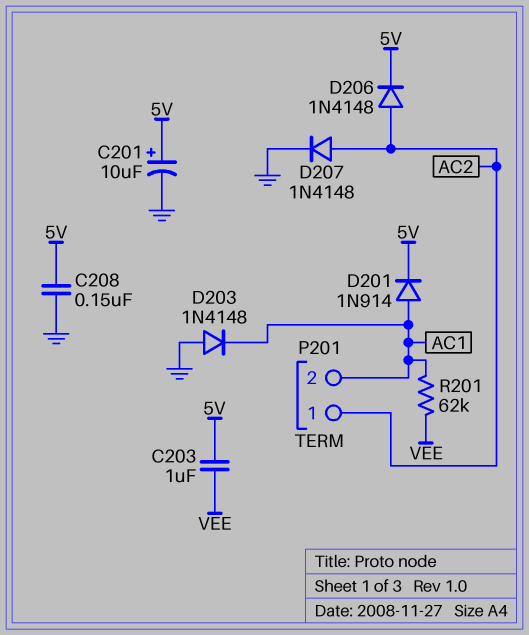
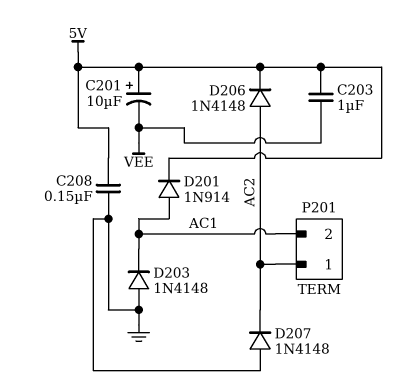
C201: 10uF (plus 5V, minus GND) -> 10uF (plus 5V, minus VEE)
D207: diode 1N4148 (A AC2, K GND) -> diode 1N4148 (A GND, K AC2)
R201: 62k (AC1, VEE) -> none

